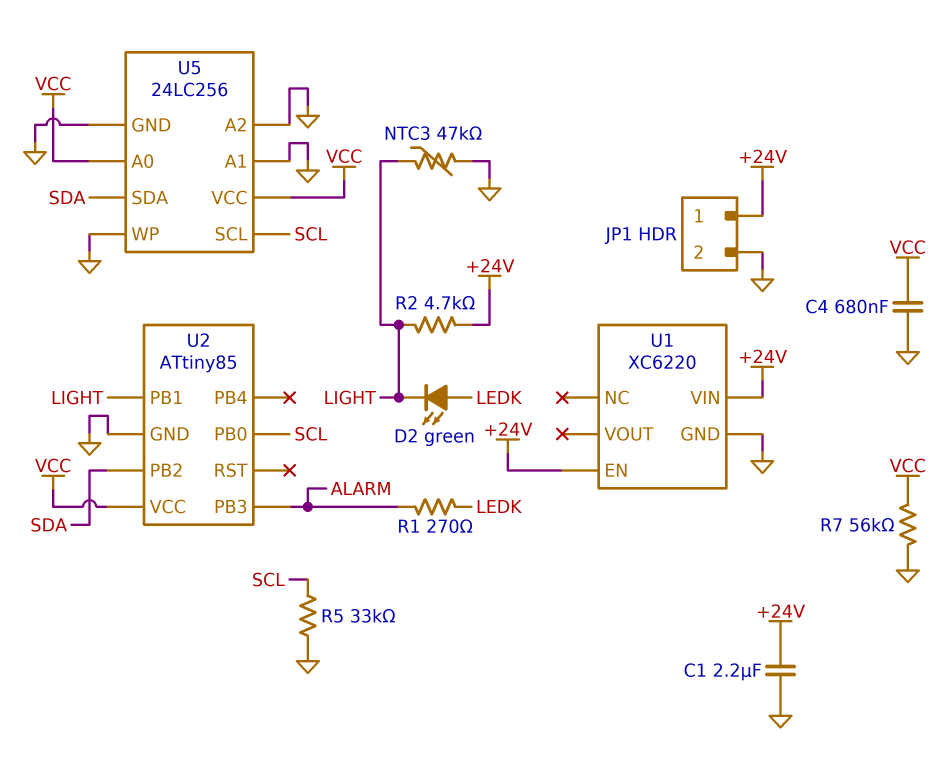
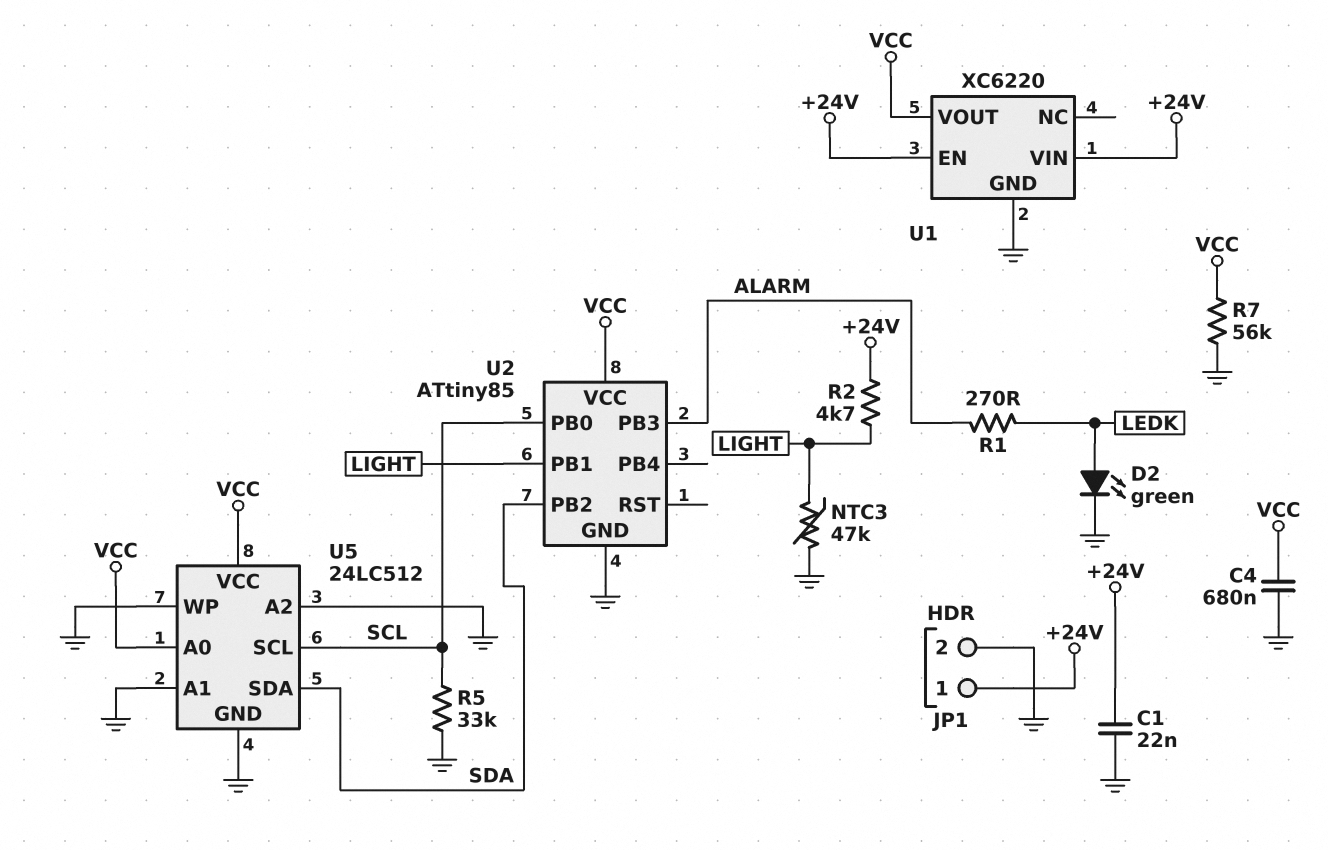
C1: 2.2uF (+24V, GND) -> 22nF (+24V, GND)
D2: LED green (A LEDK, K LIGHT) -> LED green (A LEDK, K GND)
U1 pin VOUT: none -> VCC
U5: 24LC256 -> 24LC512

